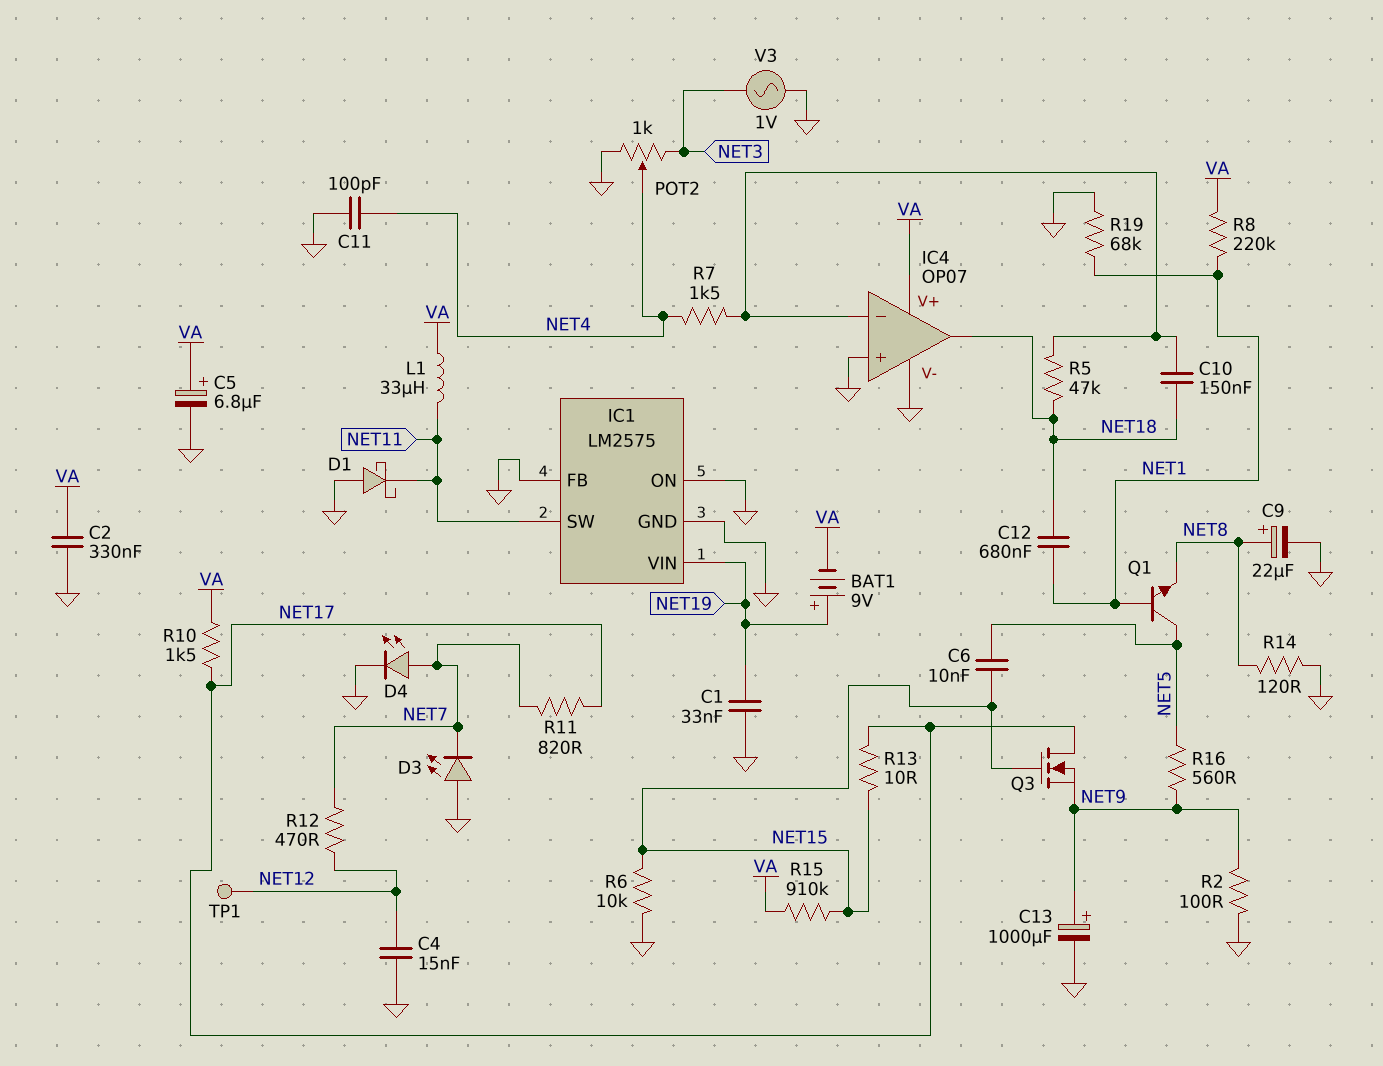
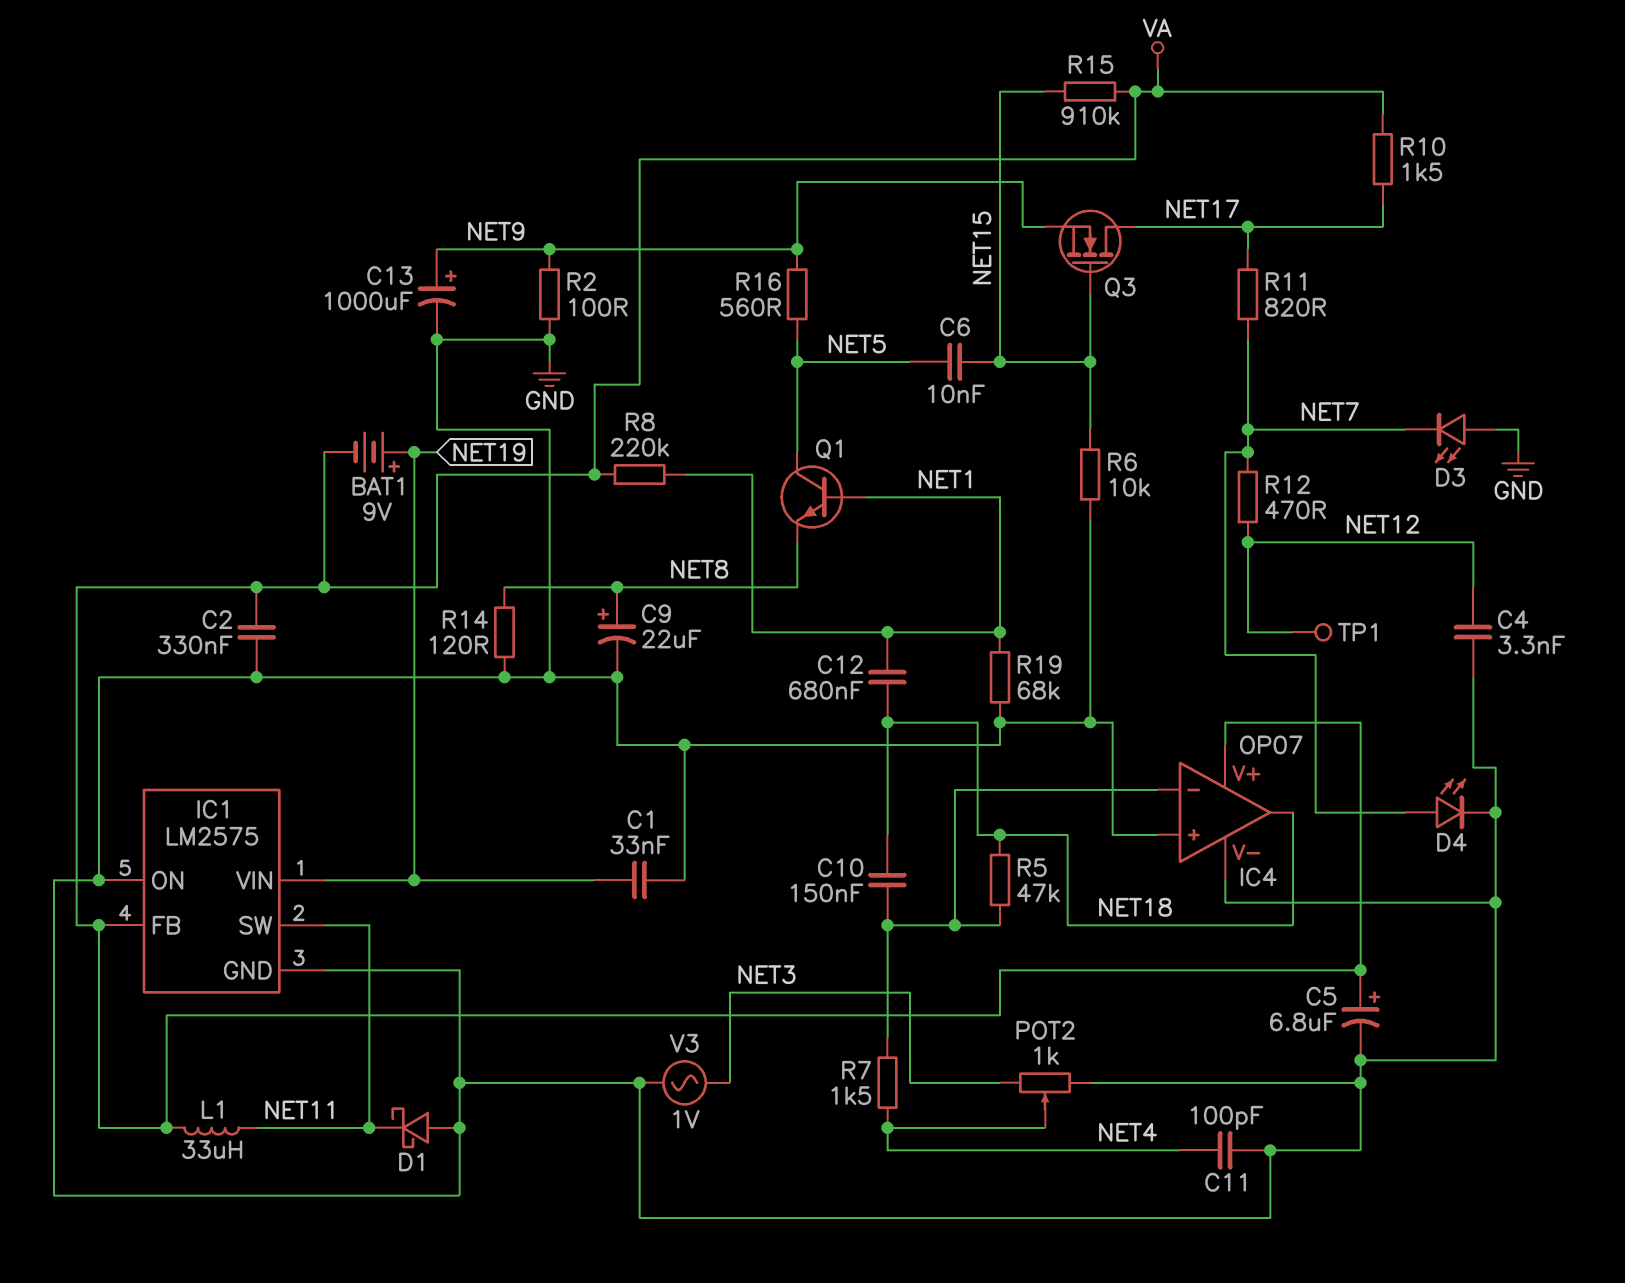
C4: 15nF (GND, NET12) -> 3.3nF (GND, NET12)
IC1 pin FB: GND -> VA
R13: 10 (NET15, NET17) -> none

